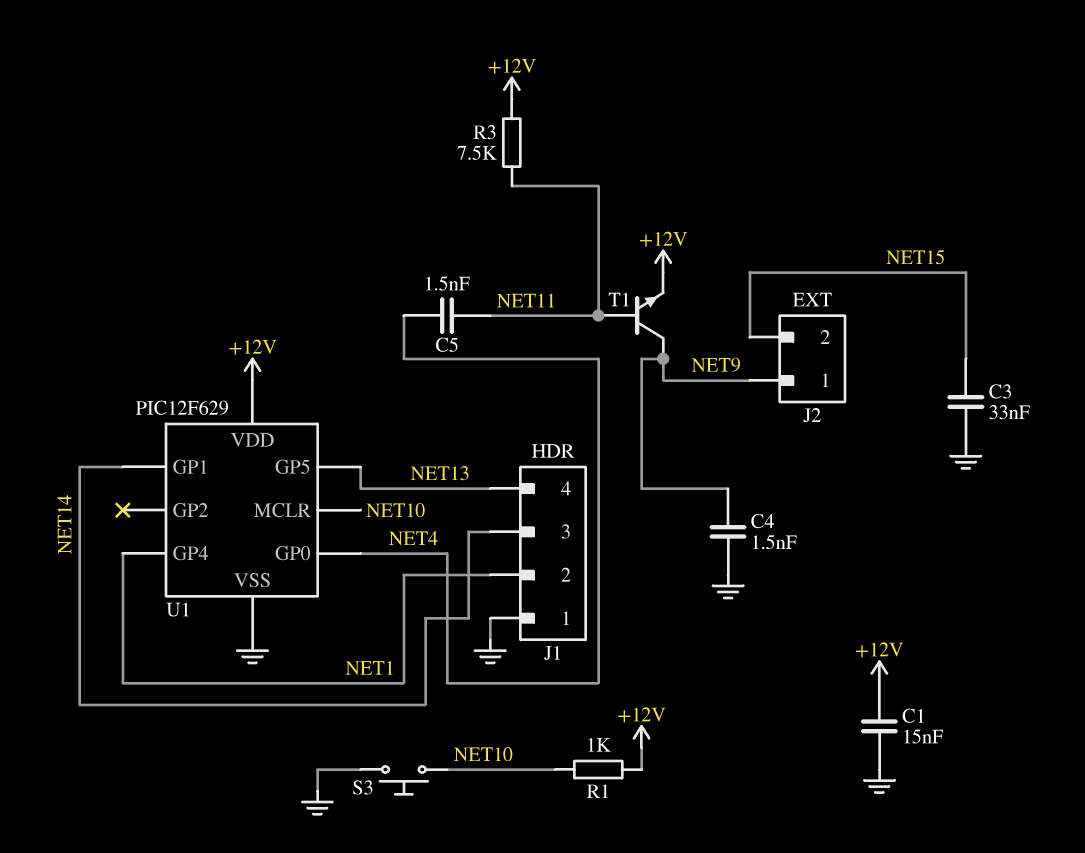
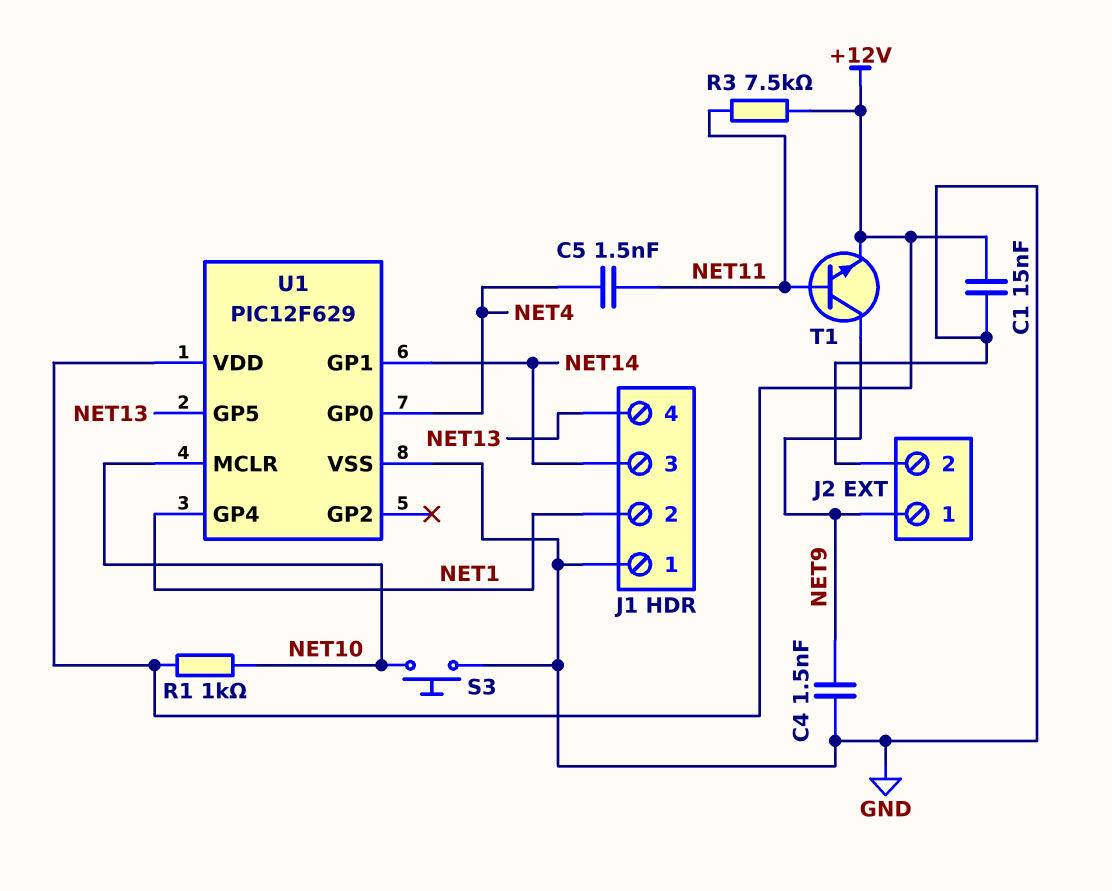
C3: 33nF (GND, NET15) -> none
J2 pin 2: NET15 -> GND

